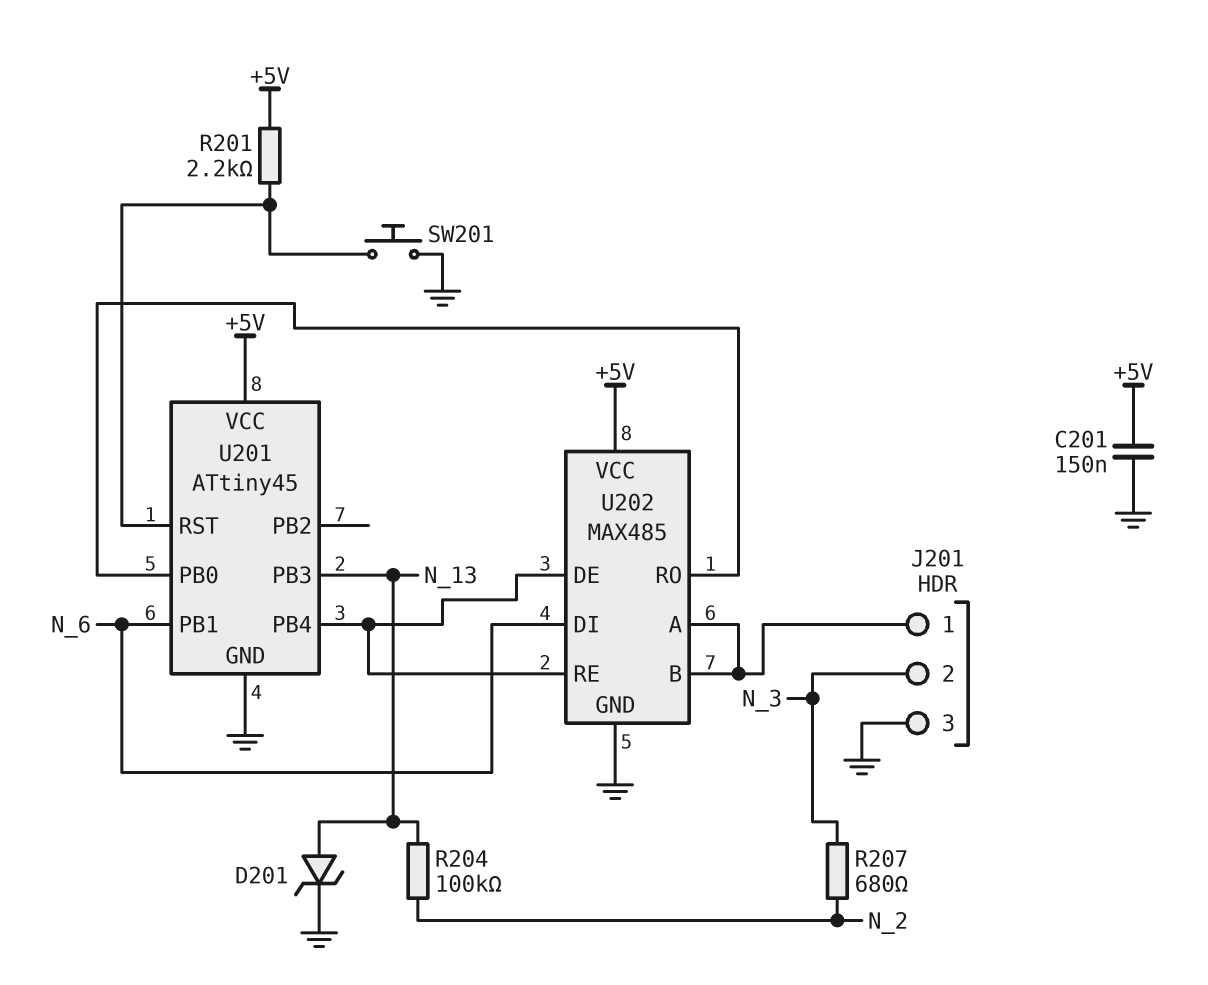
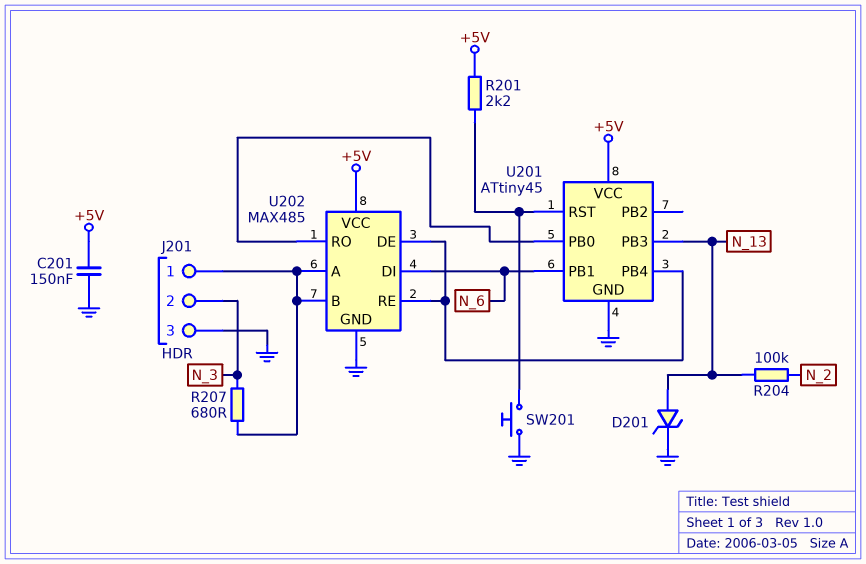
R207: 680 (N_2, N_3) -> 680 (J201/1, N_3)

